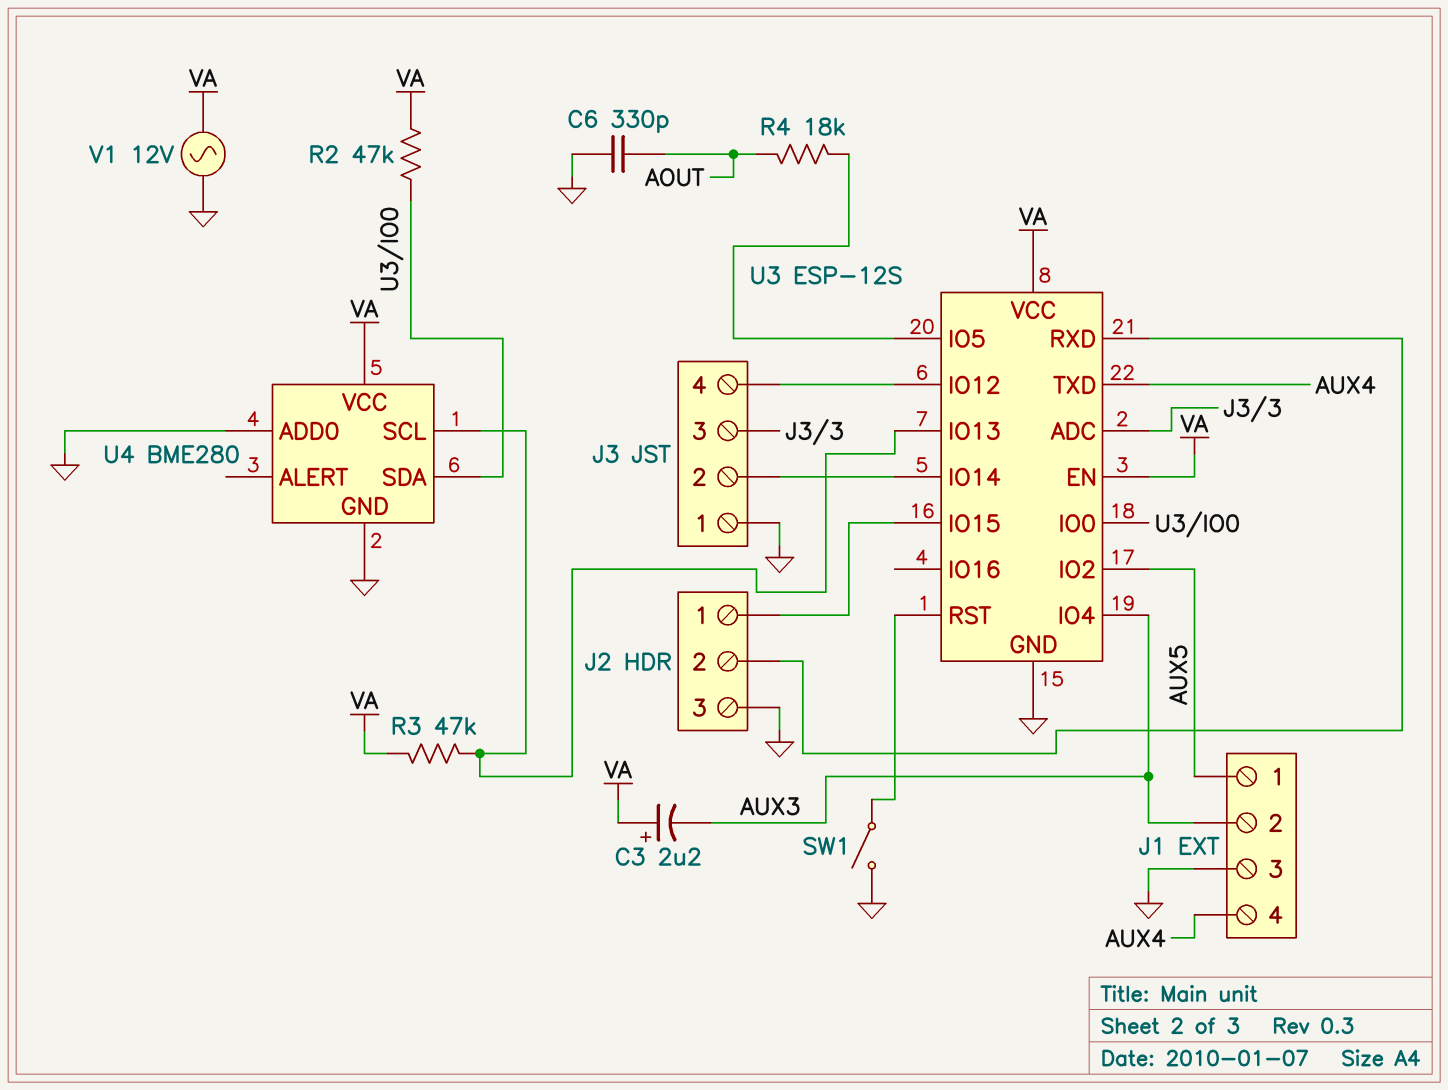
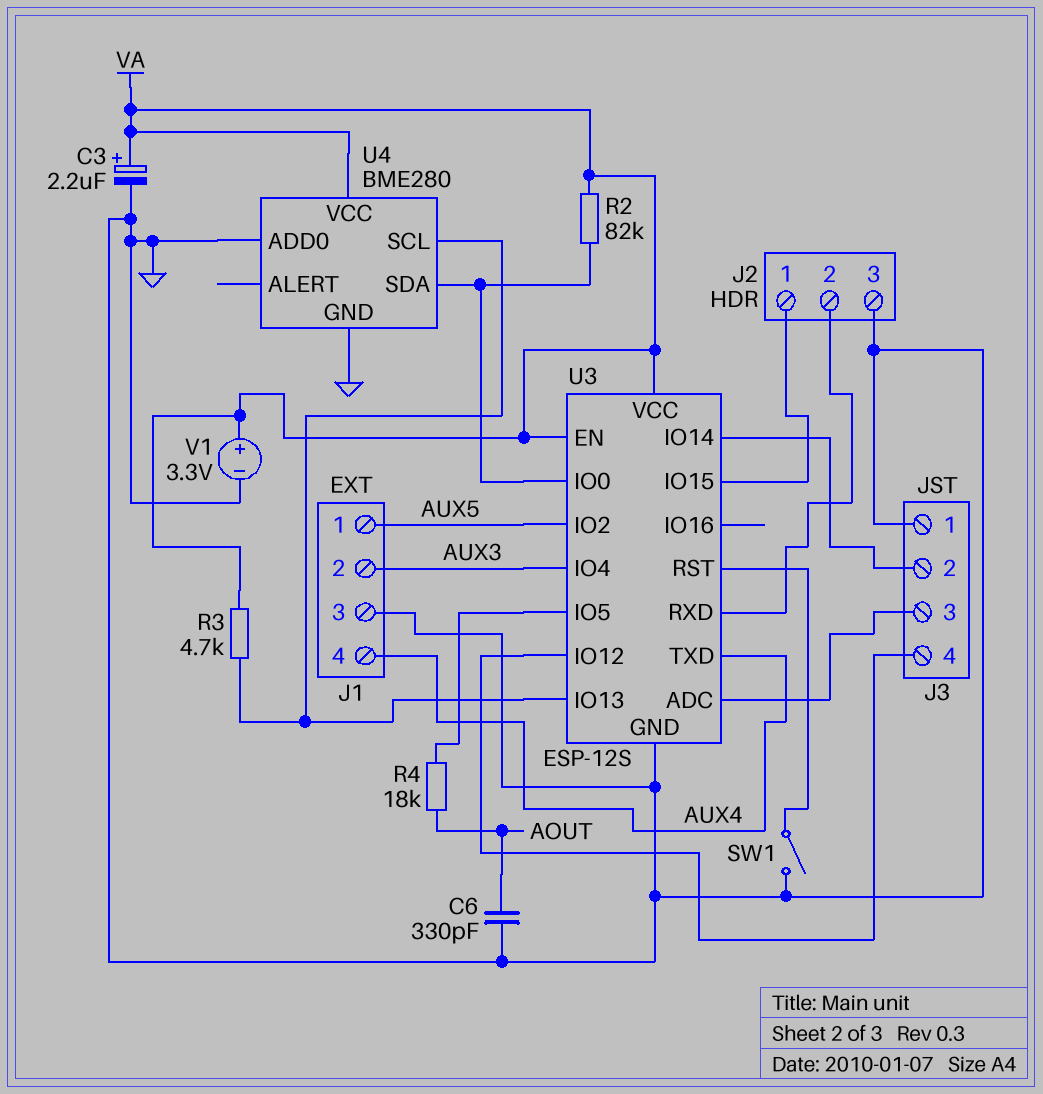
C3: 2.2uF (plus VA, minus AUX3) -> 2.2uF (plus VA, minus GND)
R2: 47k (U3/IO0, VA) -> 82k (U3/IO0, VA)
R3: 47k (U3/IO13, VA) -> 4.7k (U3/IO13, VA)
V1: AC 12V (GND, VA) -> 3.3V (plus VA, minus GND)

